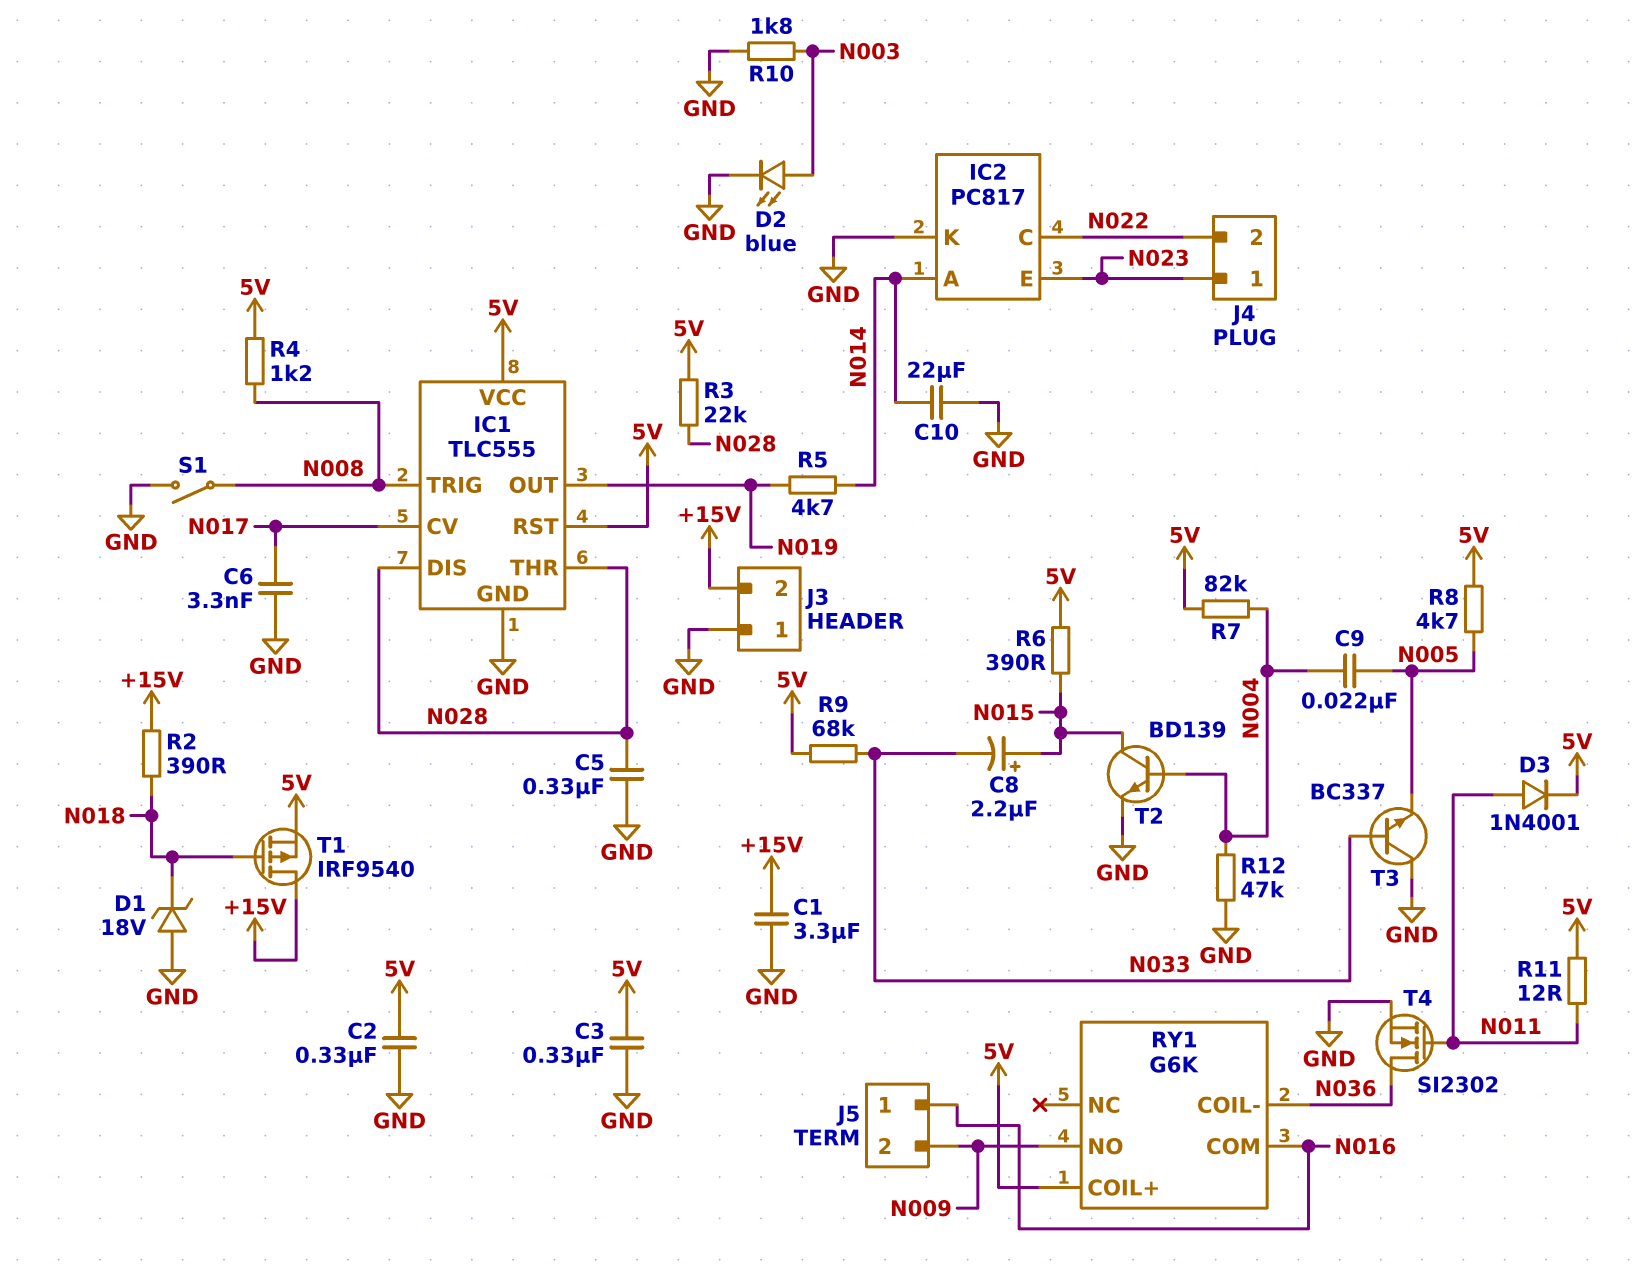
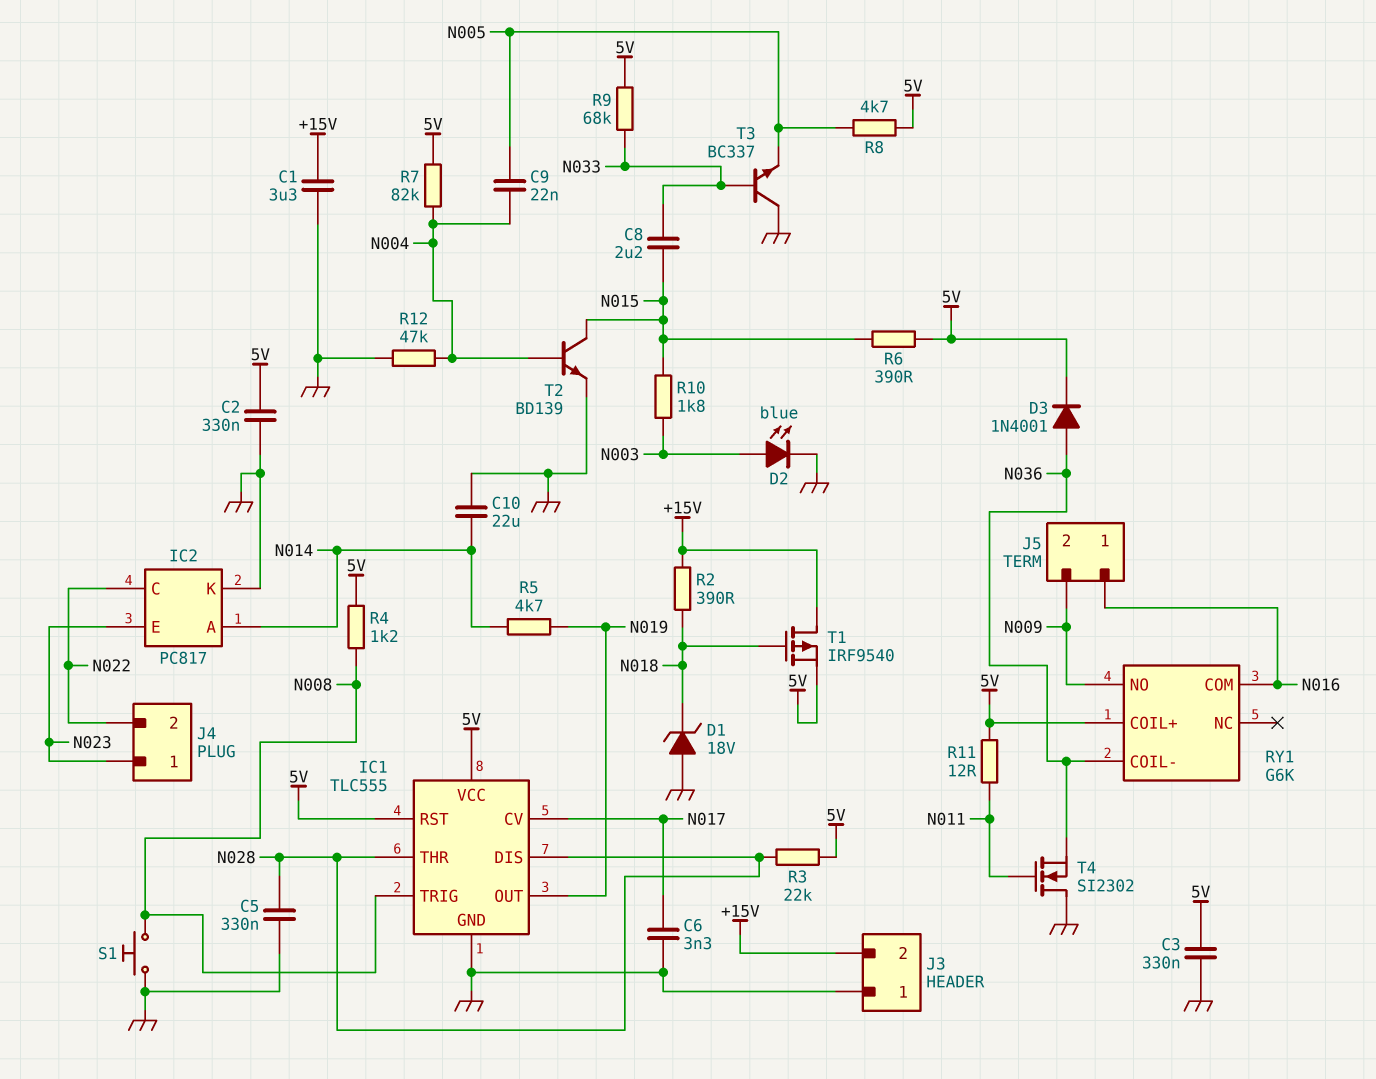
C8: 2.2uF (plus N015, minus N033) -> 2.2uF (N015, N033)
D3: diode 1N4001 (A N011, K 5V) -> diode 1N4001 (A N036, K 5V)
R10: 1.8k (GND, N003) -> 1.8k (N003, N015)
S1: switch (GND, N008) -> button (GND, N008)
T4: NMOS SI2302 (G N011, D N036, S GND) -> NMOS SI2302 (G N011, D GND, S N036)

